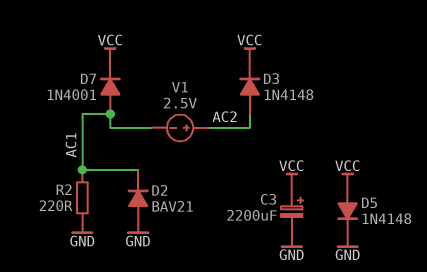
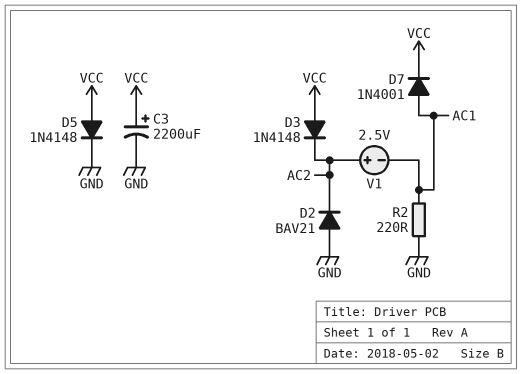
D2: diode BAV21 (A GND, K AC1) -> diode BAV21 (A GND, K AC2)
D3: diode 1N4148 (A AC2, K VCC) -> diode 1N4148 (A VCC, K AC2)

